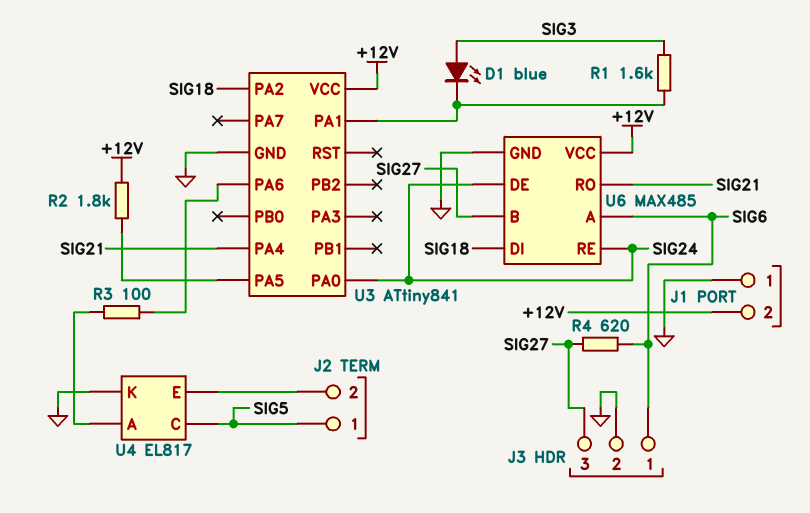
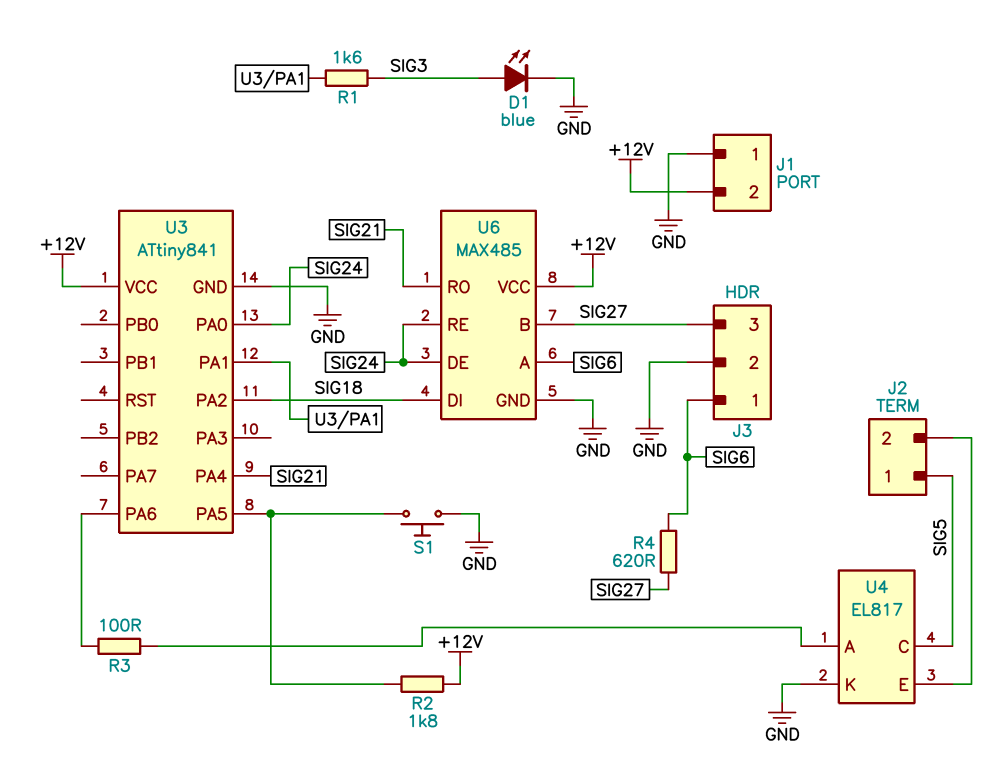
D1: LED blue (A SIG3, K U3/PA1) -> LED blue (A SIG3, K GND)
S1: none -> button (GND, U3/PA5)

